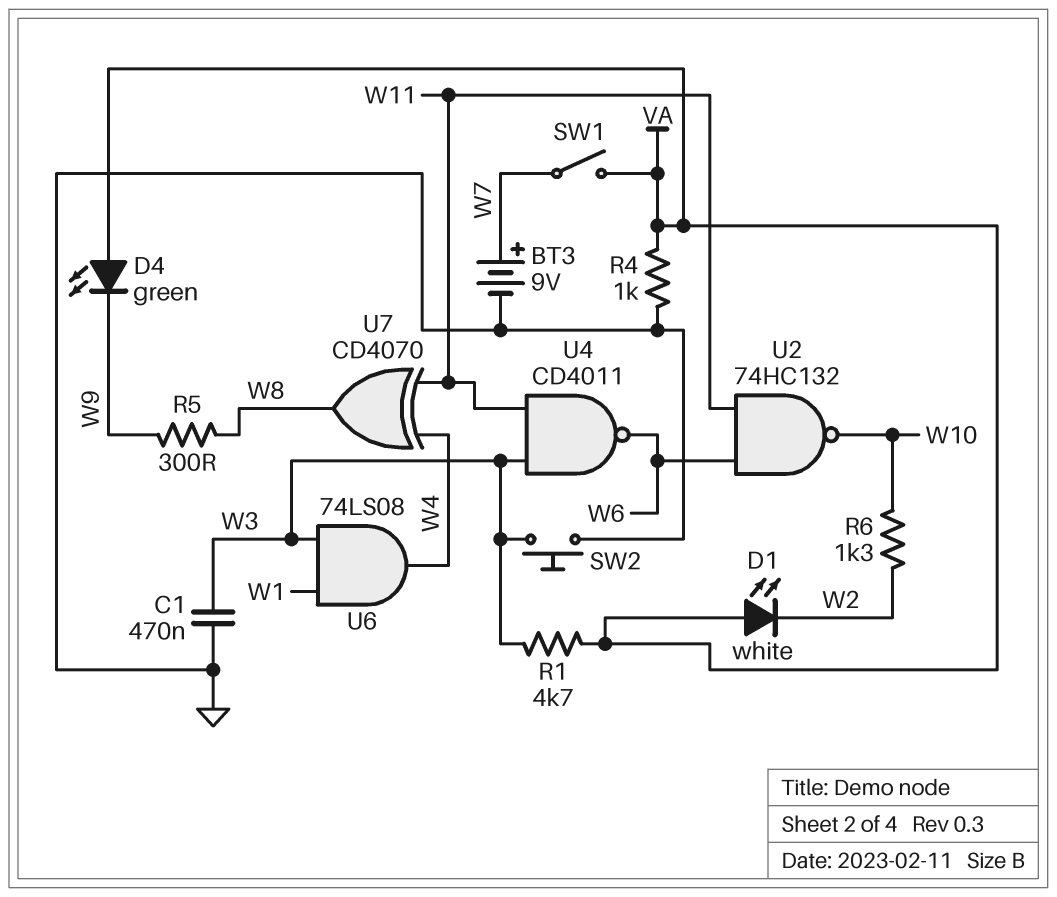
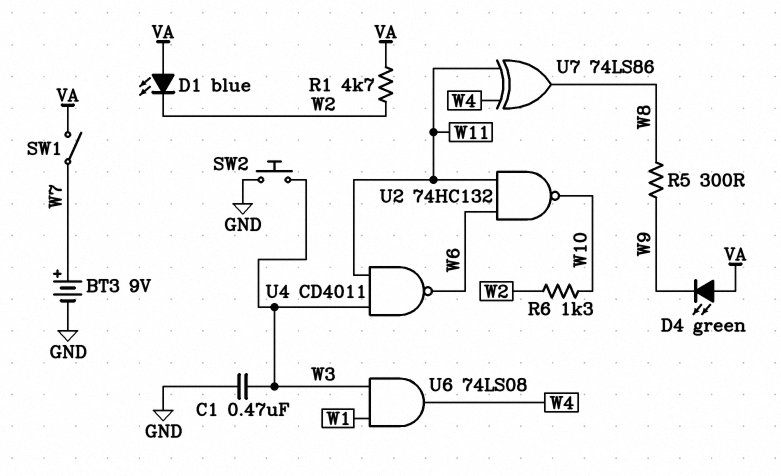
D1: LED white (A VA, K W2) -> LED blue (A VA, K W2)
R1: 4.7k (VA, W3) -> 4.7k (VA, W2)
R4: 1k (GND, VA) -> none
U7: XOR CD4070 (in W4, in W11, out W8) -> XOR 74LS86 (in W4, in W11, out W8)

